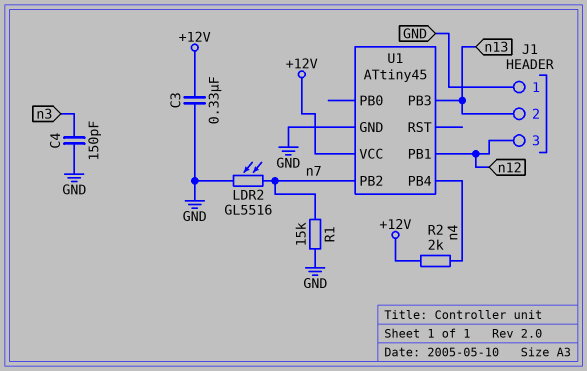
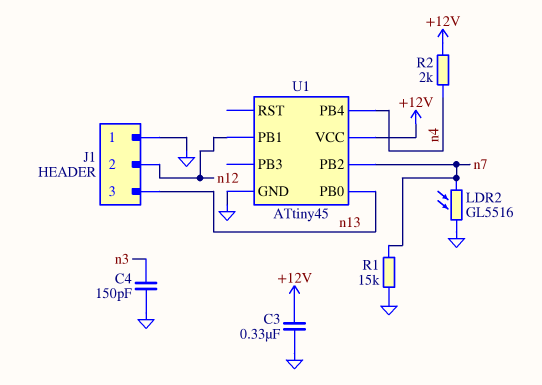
J1 pin 2: n13 -> n12
J1 pin 3: n12 -> n13
U1 pin PB0: none -> n13
U1 pin PB3: n13 -> none

